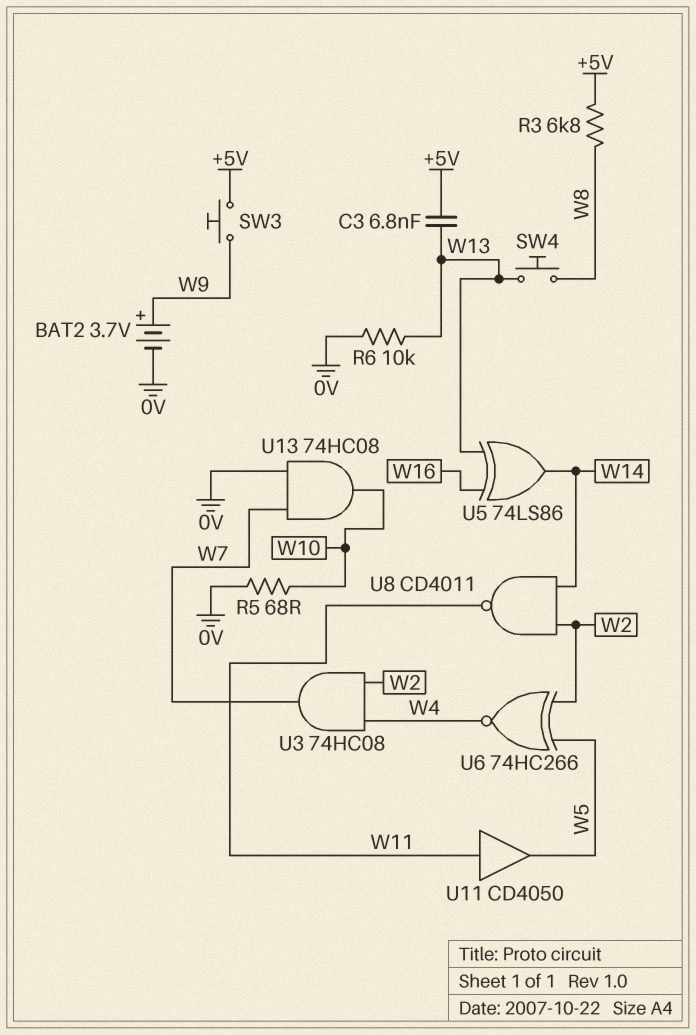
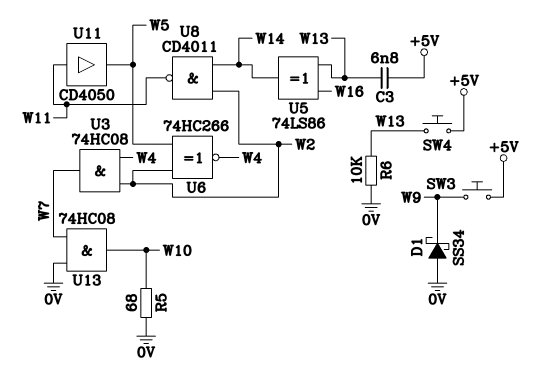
BAT2: 3.7V (plus W9, minus 0V) -> none
D1: none -> schottky SS34 (A 0V, K W9)
R3: 6.8k (+5V, W8) -> none
SW4: button (W8, W13) -> button (+5V, W13)

